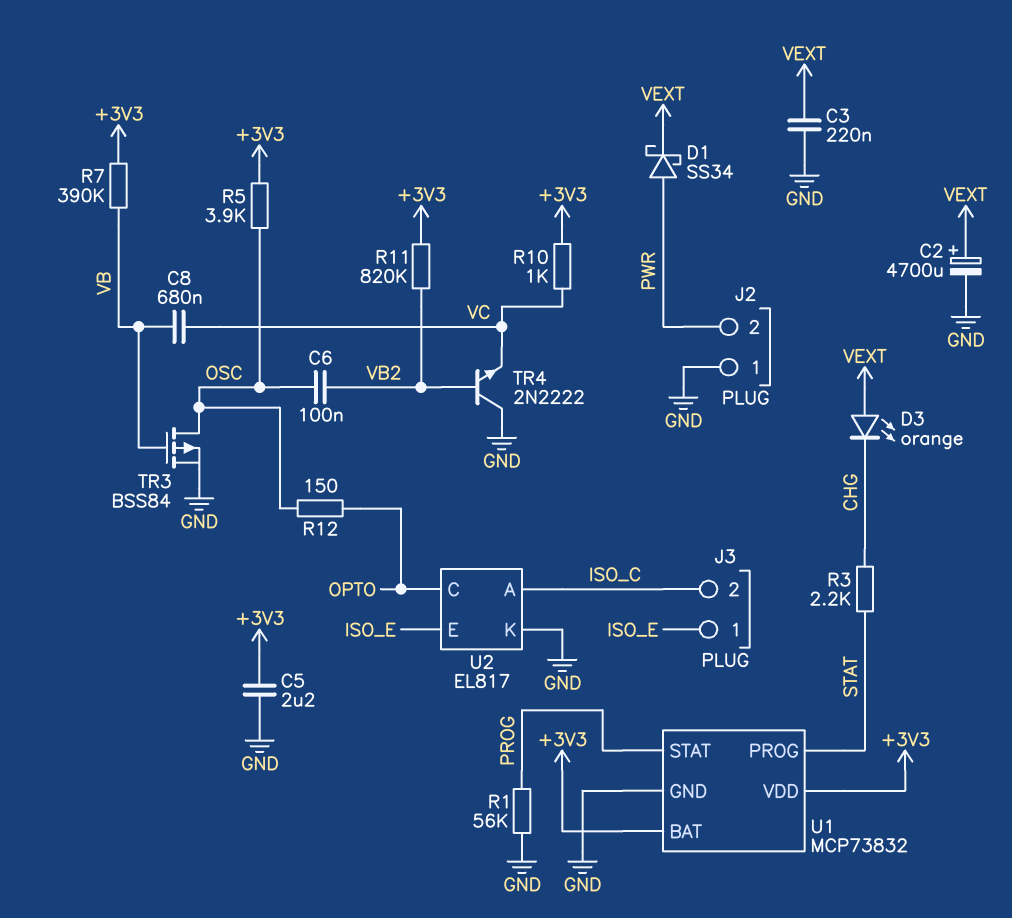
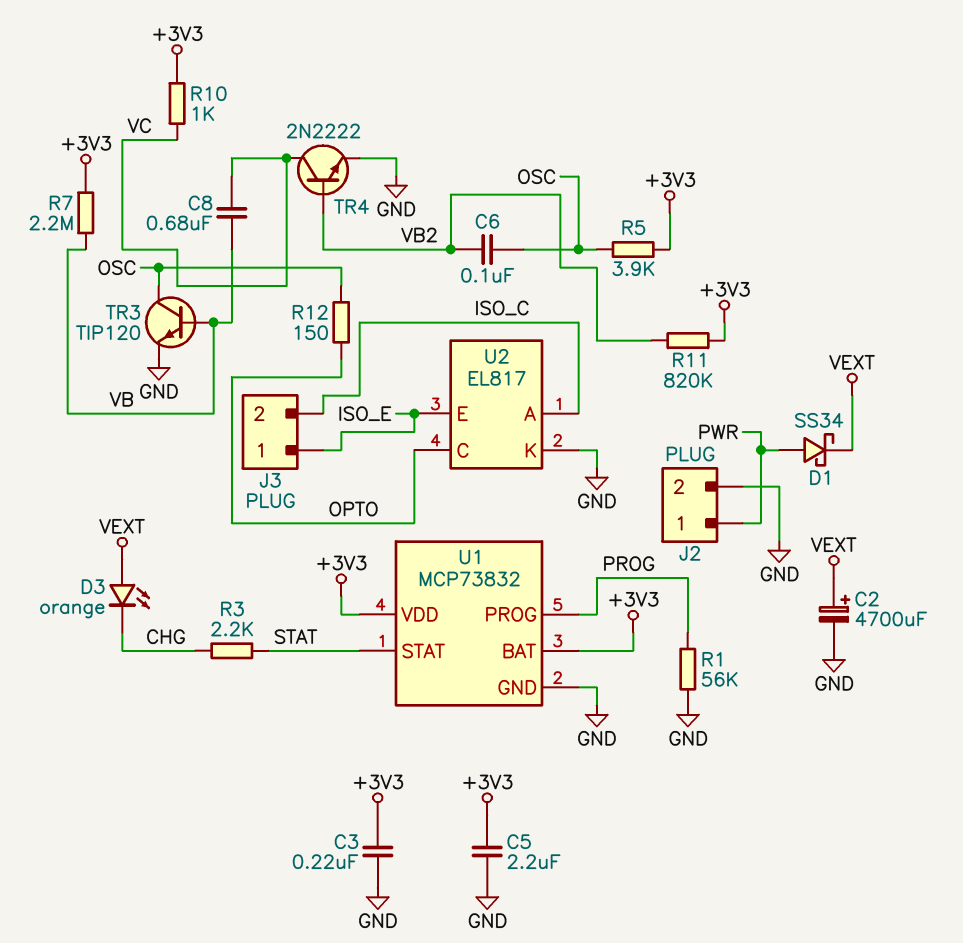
C3: 220nF (GND, VEXT) -> 220nF (+3V3, GND)
J2 pin 1: GND -> PWR
J2 pin 2: PWR -> GND
R7: 390k (+3V3, VB) -> 2.2M (+3V3, VB)
TR3: PMOS BSS84 (G VB, D OSC, S GND) -> NPN TIP120 (B VB, C OSC, E GND)
TR4: NPN 2N2222 (B VB2, C GND, E VC) -> NPN 2N2222 (B VB2, C VC, E GND)
U1 pin PROG: STAT -> PROG
U1 pin STAT: PROG -> STAT

